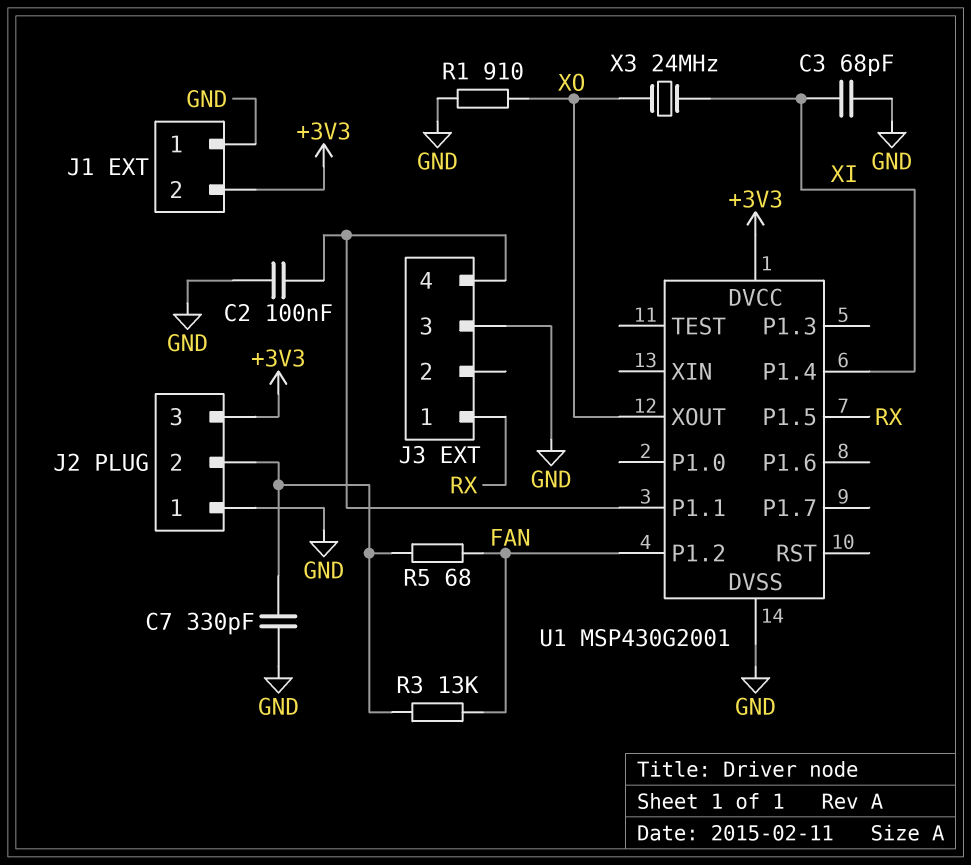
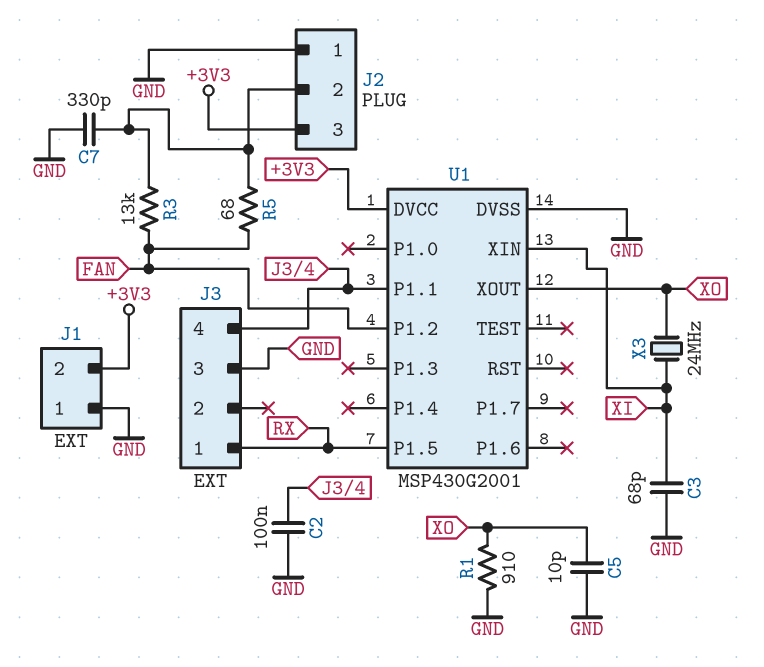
C5: none -> 10pF (GND, XO)
U1 pin P1.4: XI -> none
U1 pin XIN: none -> XI

